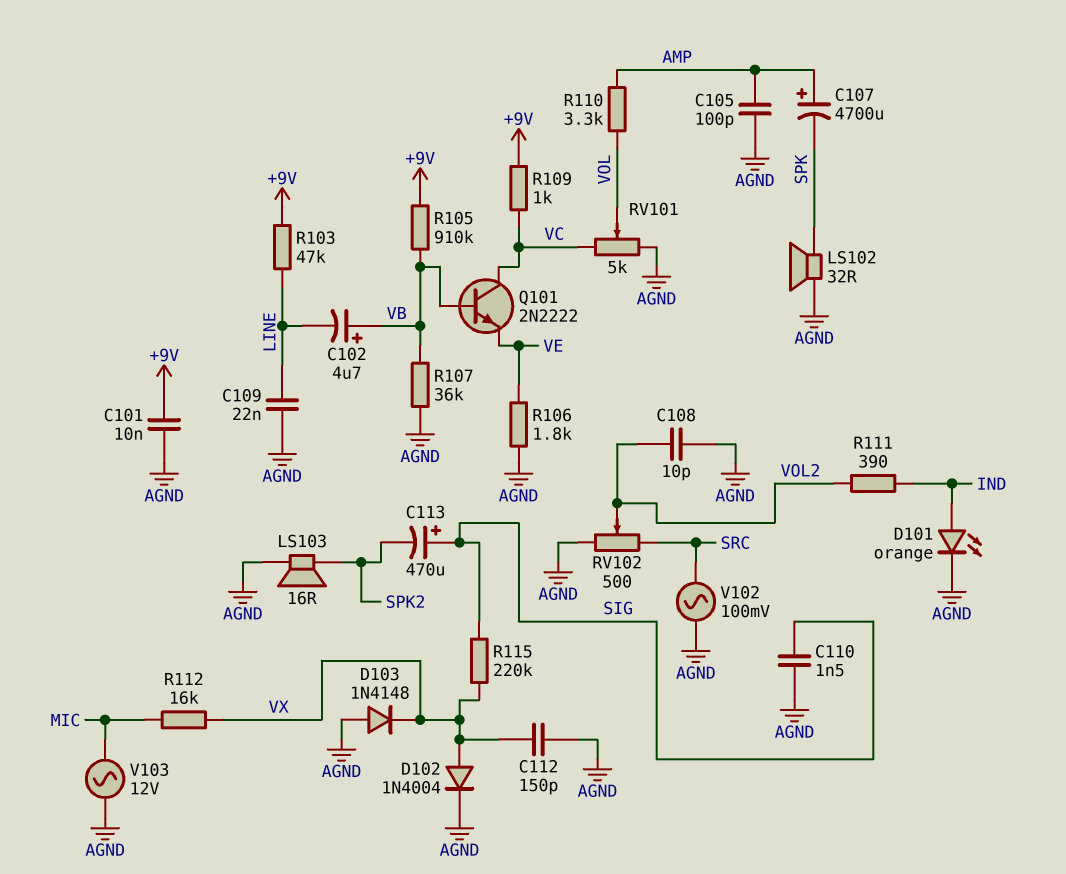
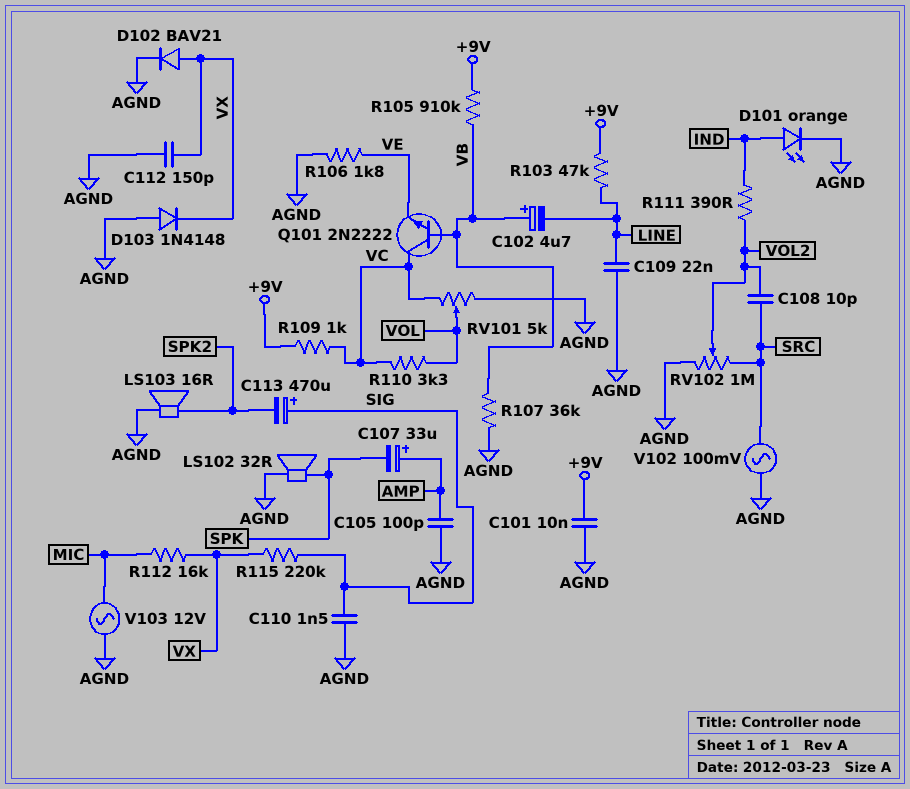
C107: 4700uF (plus AMP, minus SPK) -> 33uF (plus AMP, minus SPK)
C108: 10pF (AGND, VOL2) -> 10pF (SRC, VOL2)
D102: diode 1N4004 (A VX, K AGND) -> diode BAV21 (A VX, K AGND)
R110: 3.3k (AMP, VOL) -> 3.3k (VC, VOL)
RV102: 500 (AGND, SRC, wiper VOL2) -> 1M (AGND, SRC, wiper VOL2)

